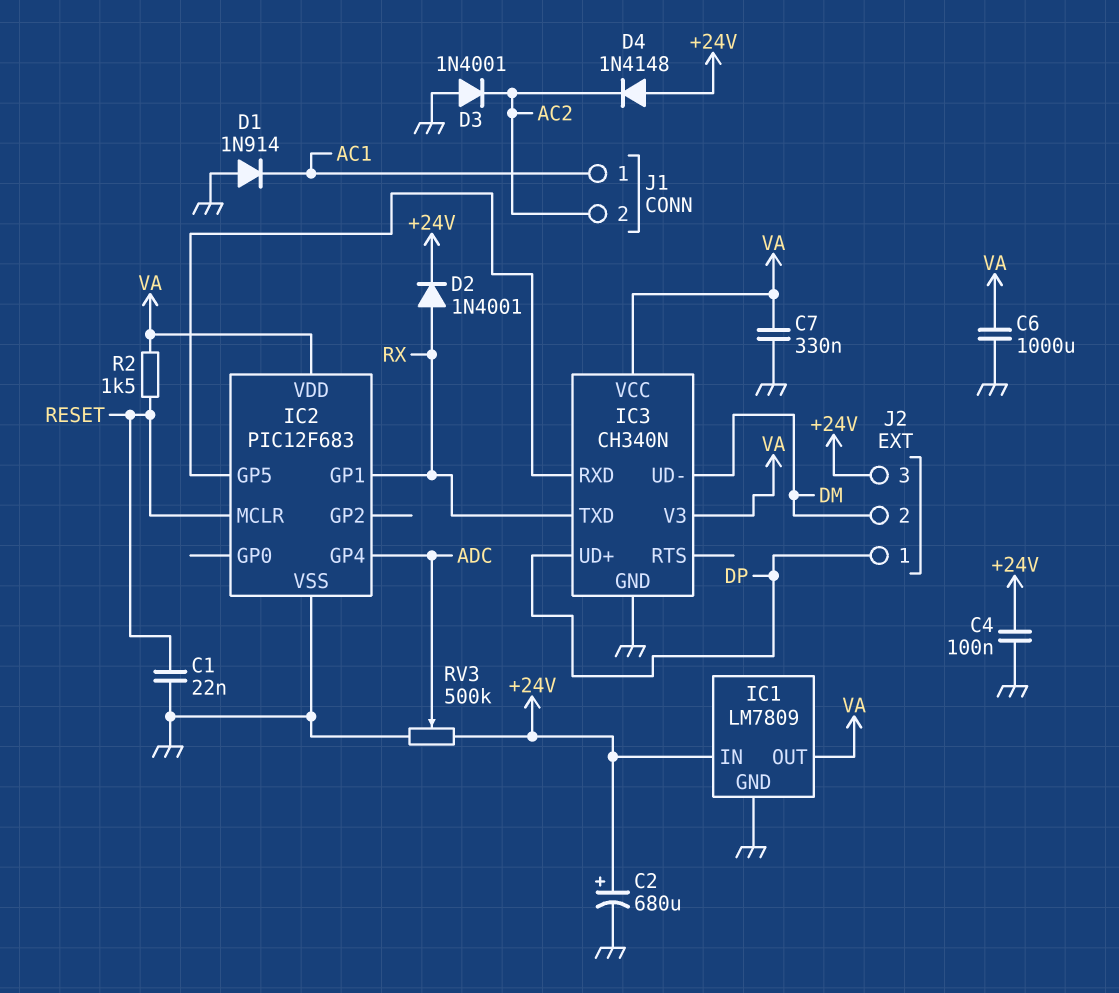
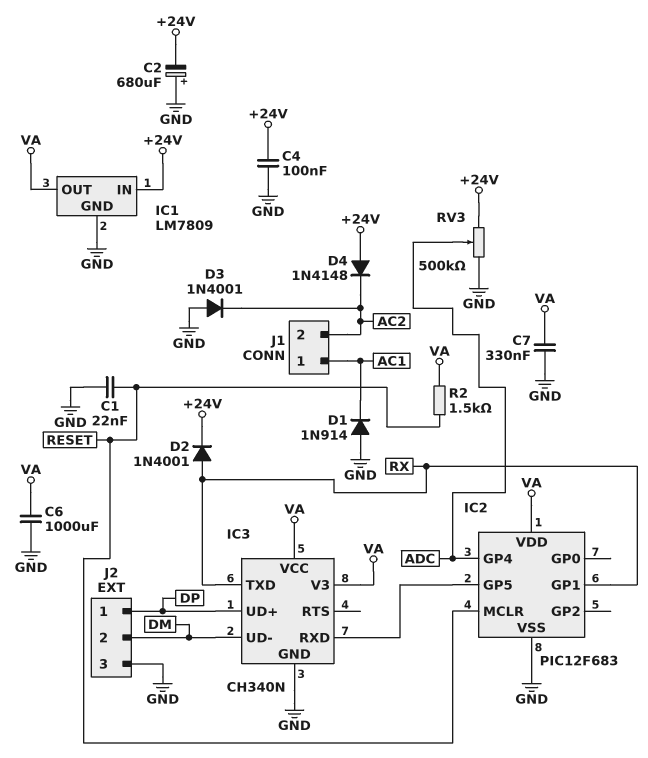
C2: 680uF (plus +24V, minus GND) -> 680uF (plus GND, minus +24V)
J2 pin 3: +24V -> GND

